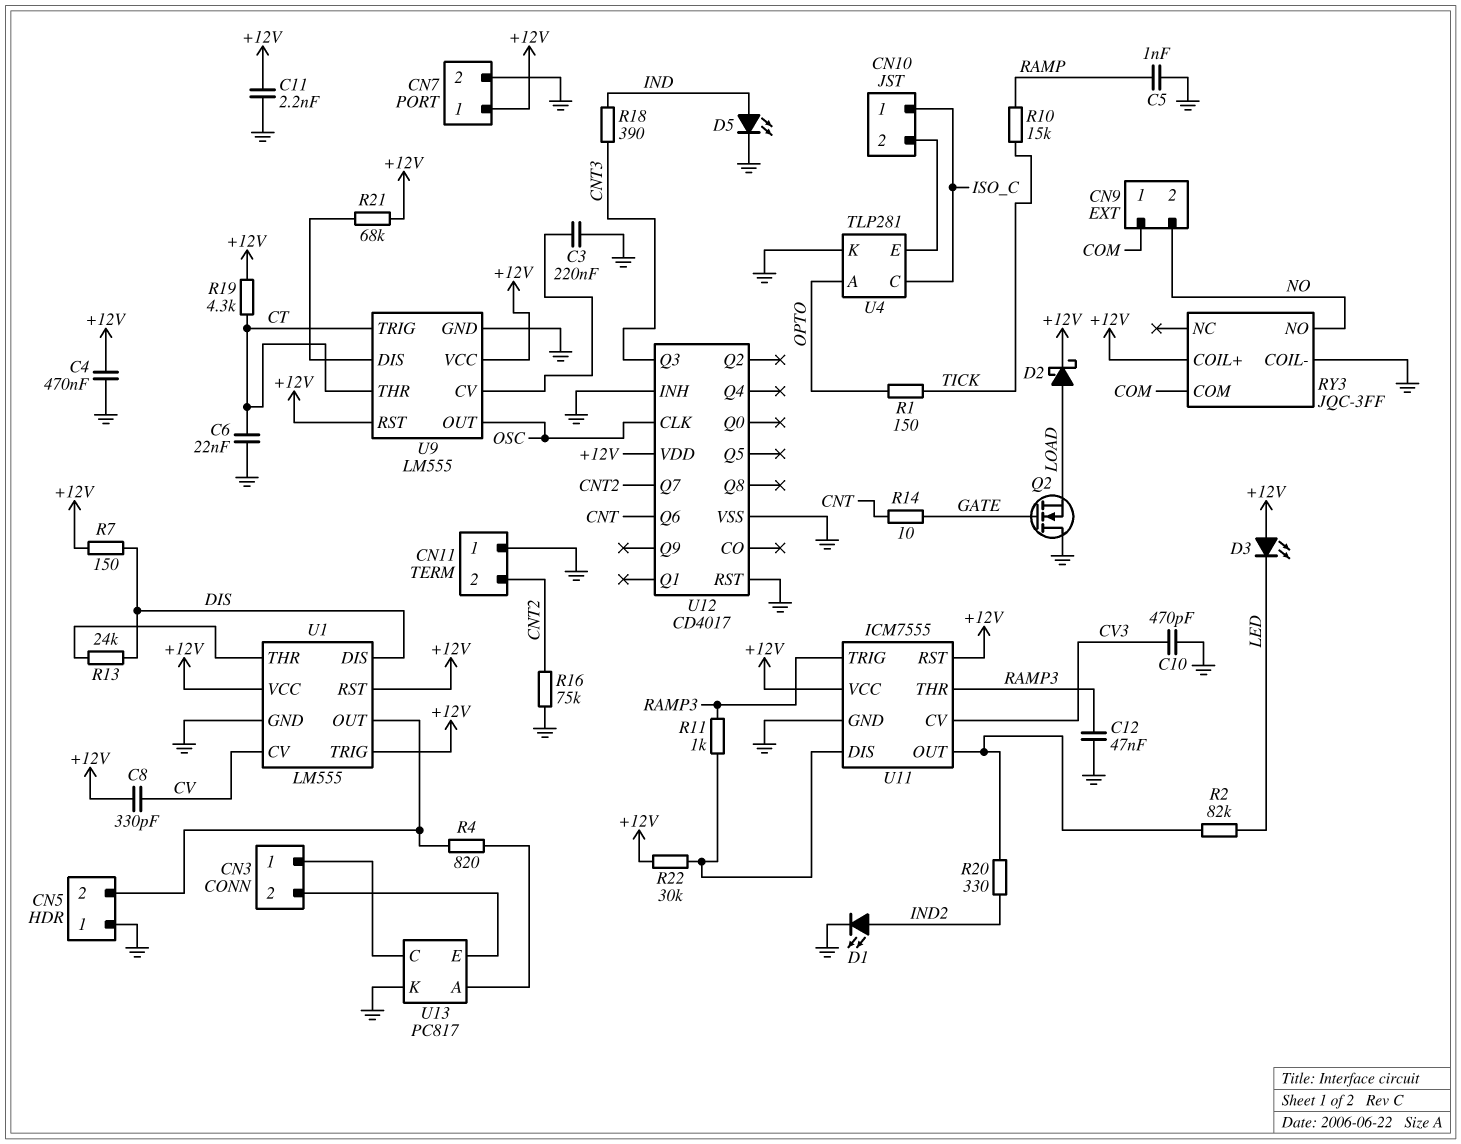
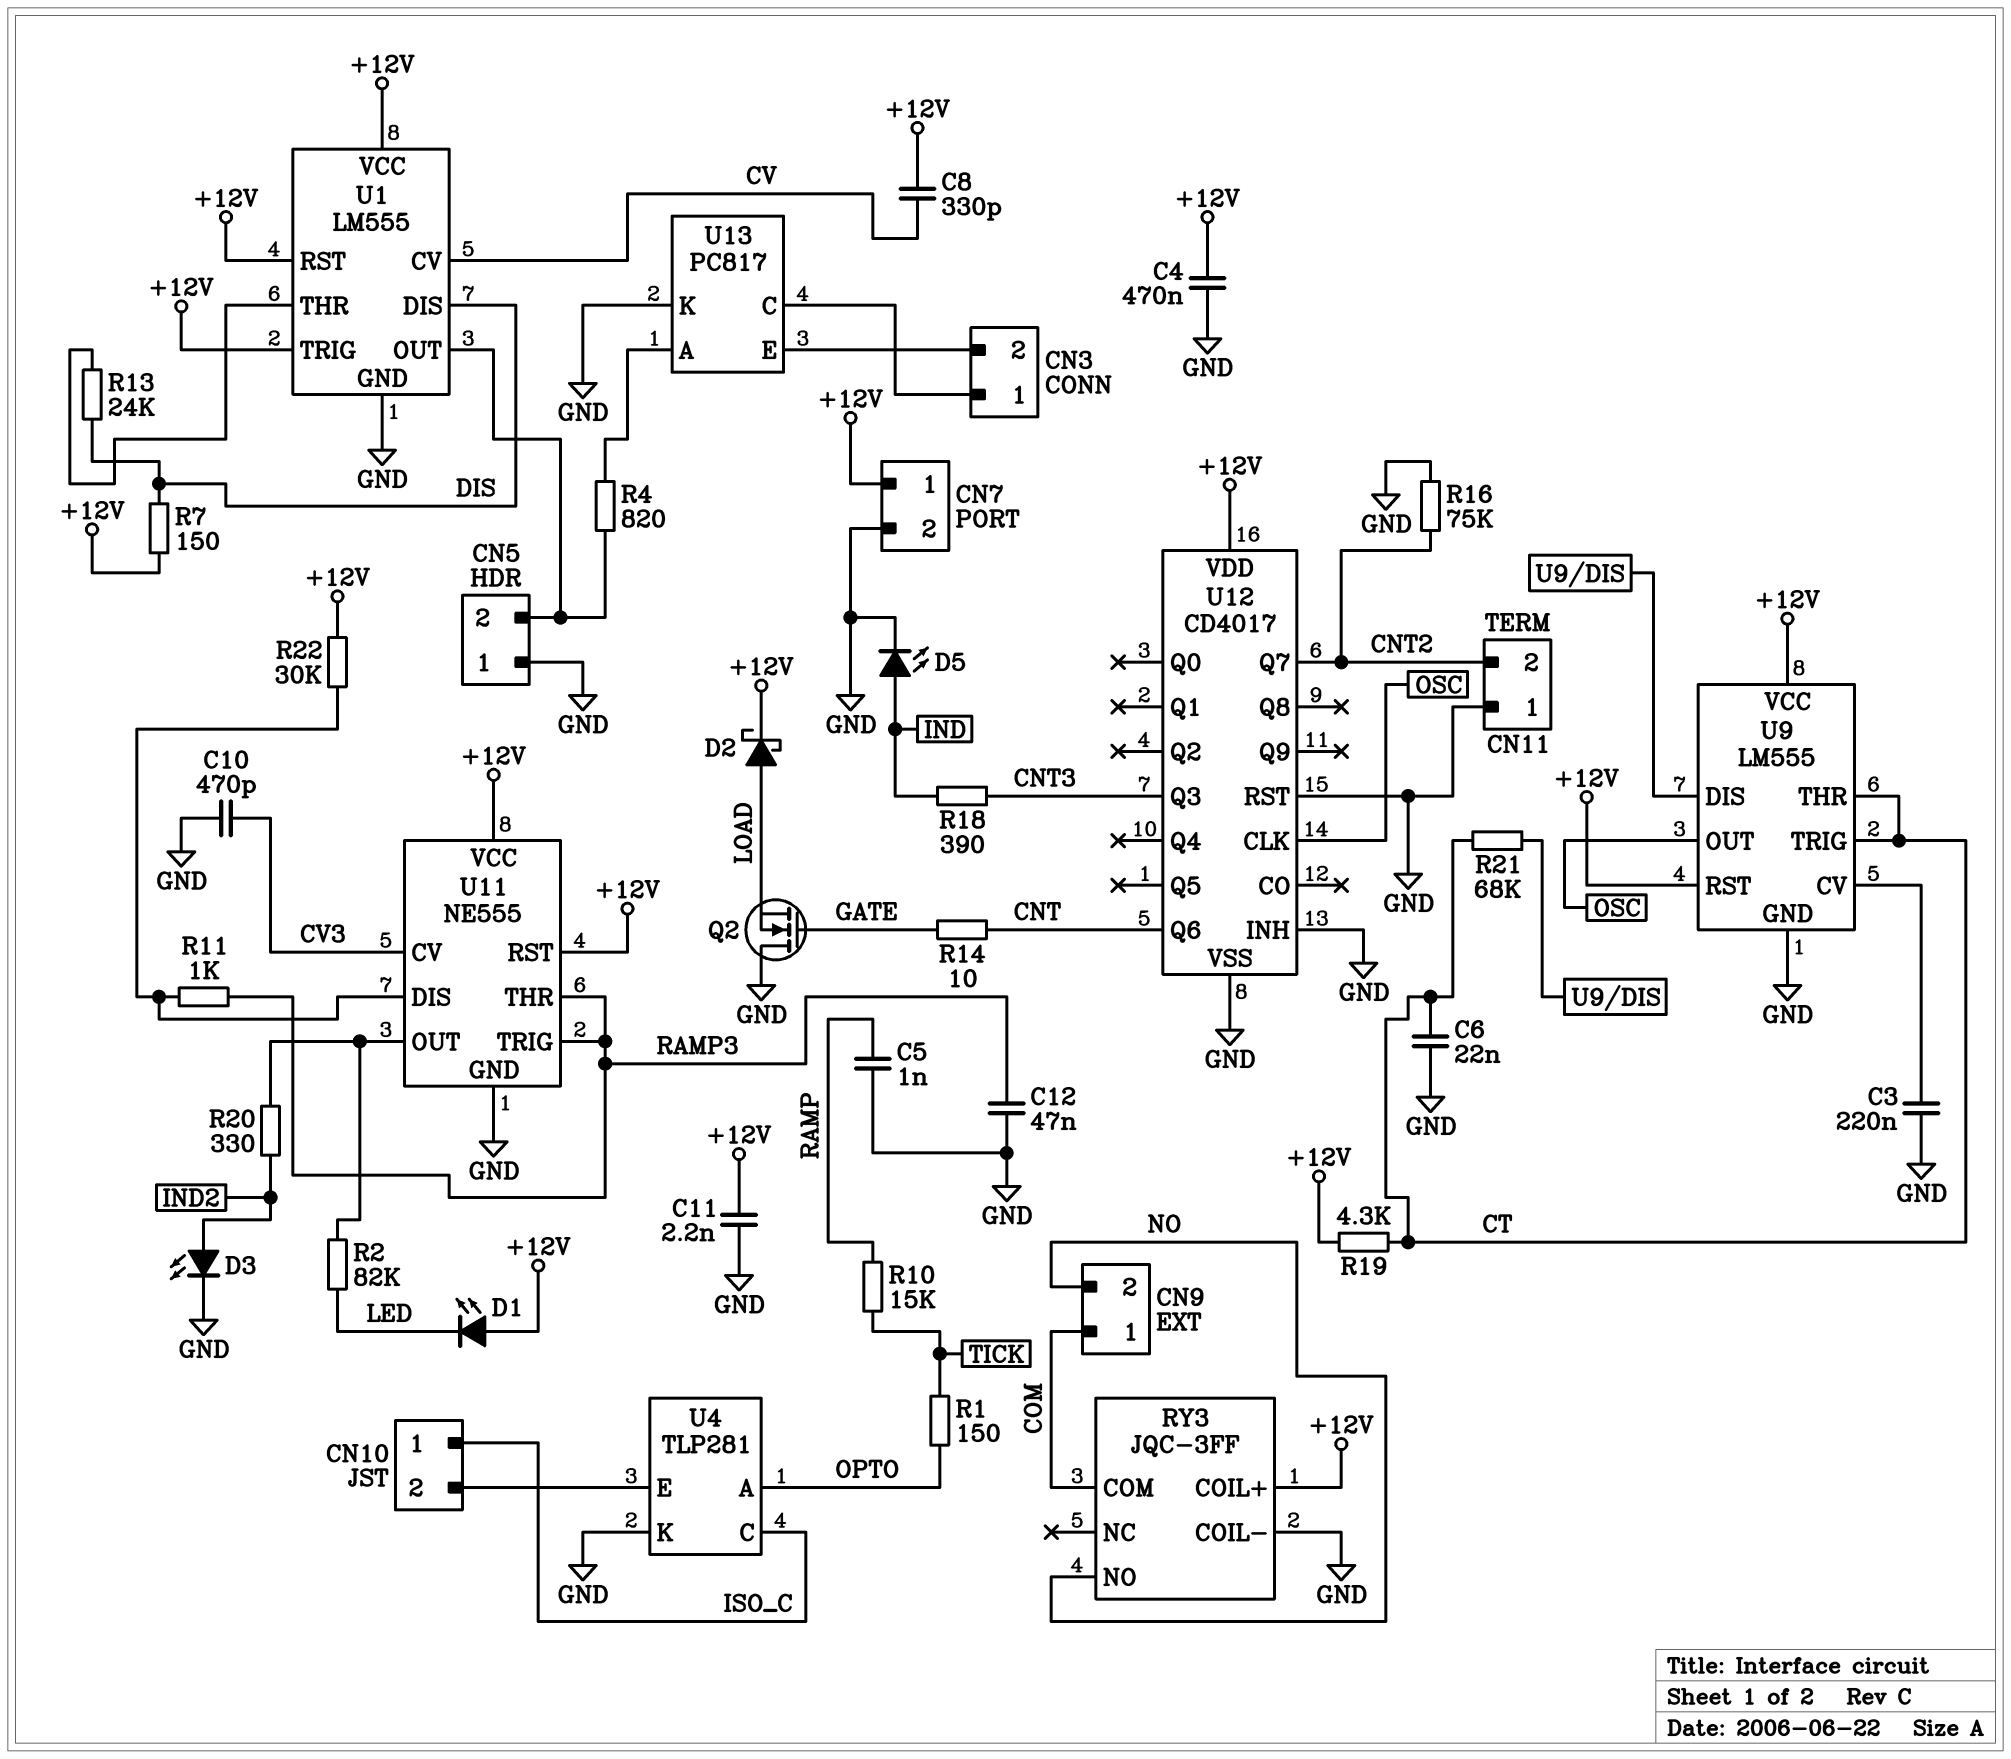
D1: LED (A IND2, K GND) -> LED (A +12V, K LED)
D3: LED (A +12V, K LED) -> LED (A IND2, K GND)
R21: 68k (+12V, U9/DIS) -> 68k (CT, U9/DIS)
U11: ICM7555 -> NE555

